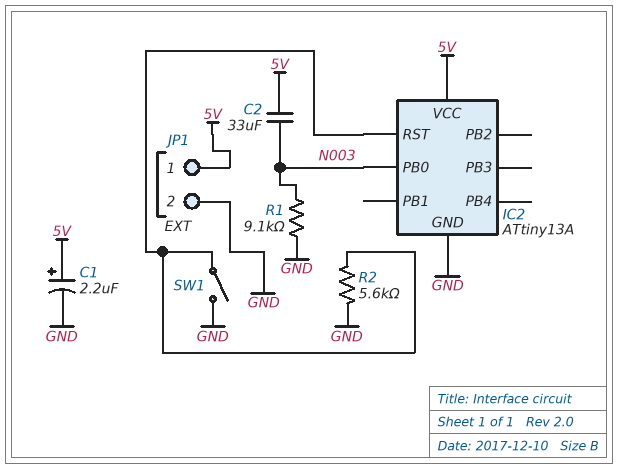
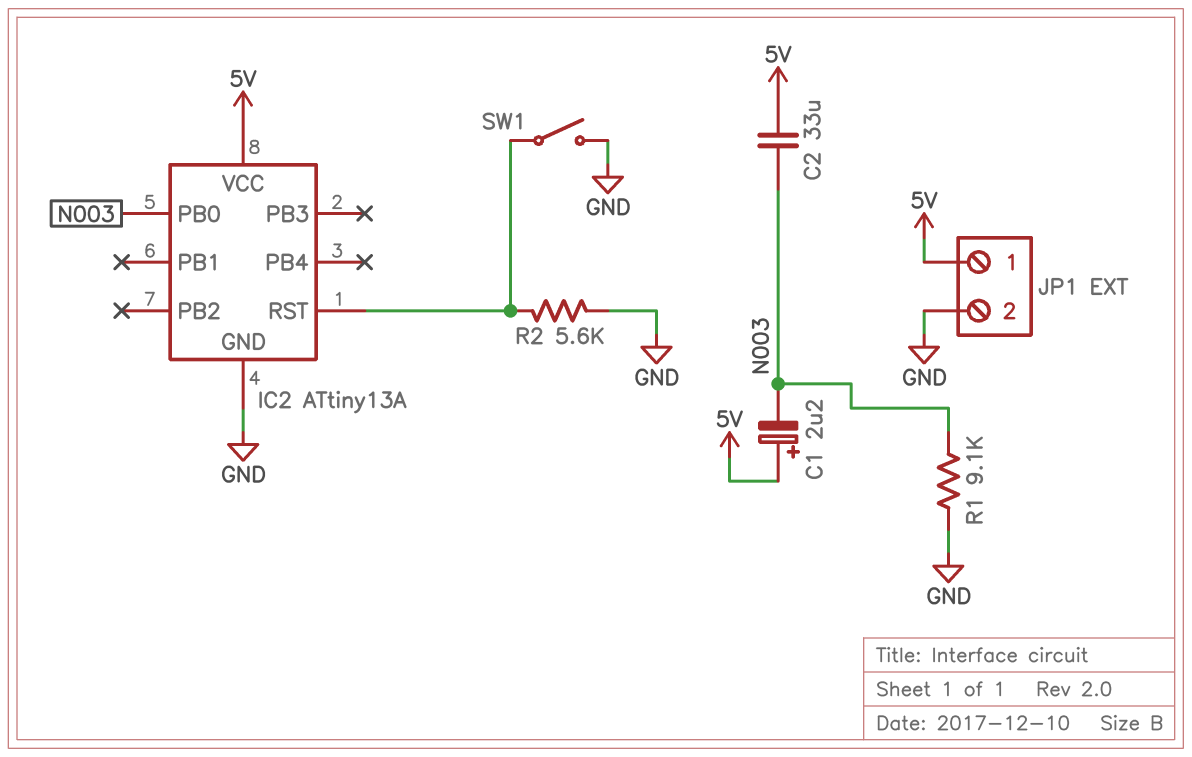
C1: 2.2uF (plus 5V, minus GND) -> 2.2uF (plus 5V, minus N003)

